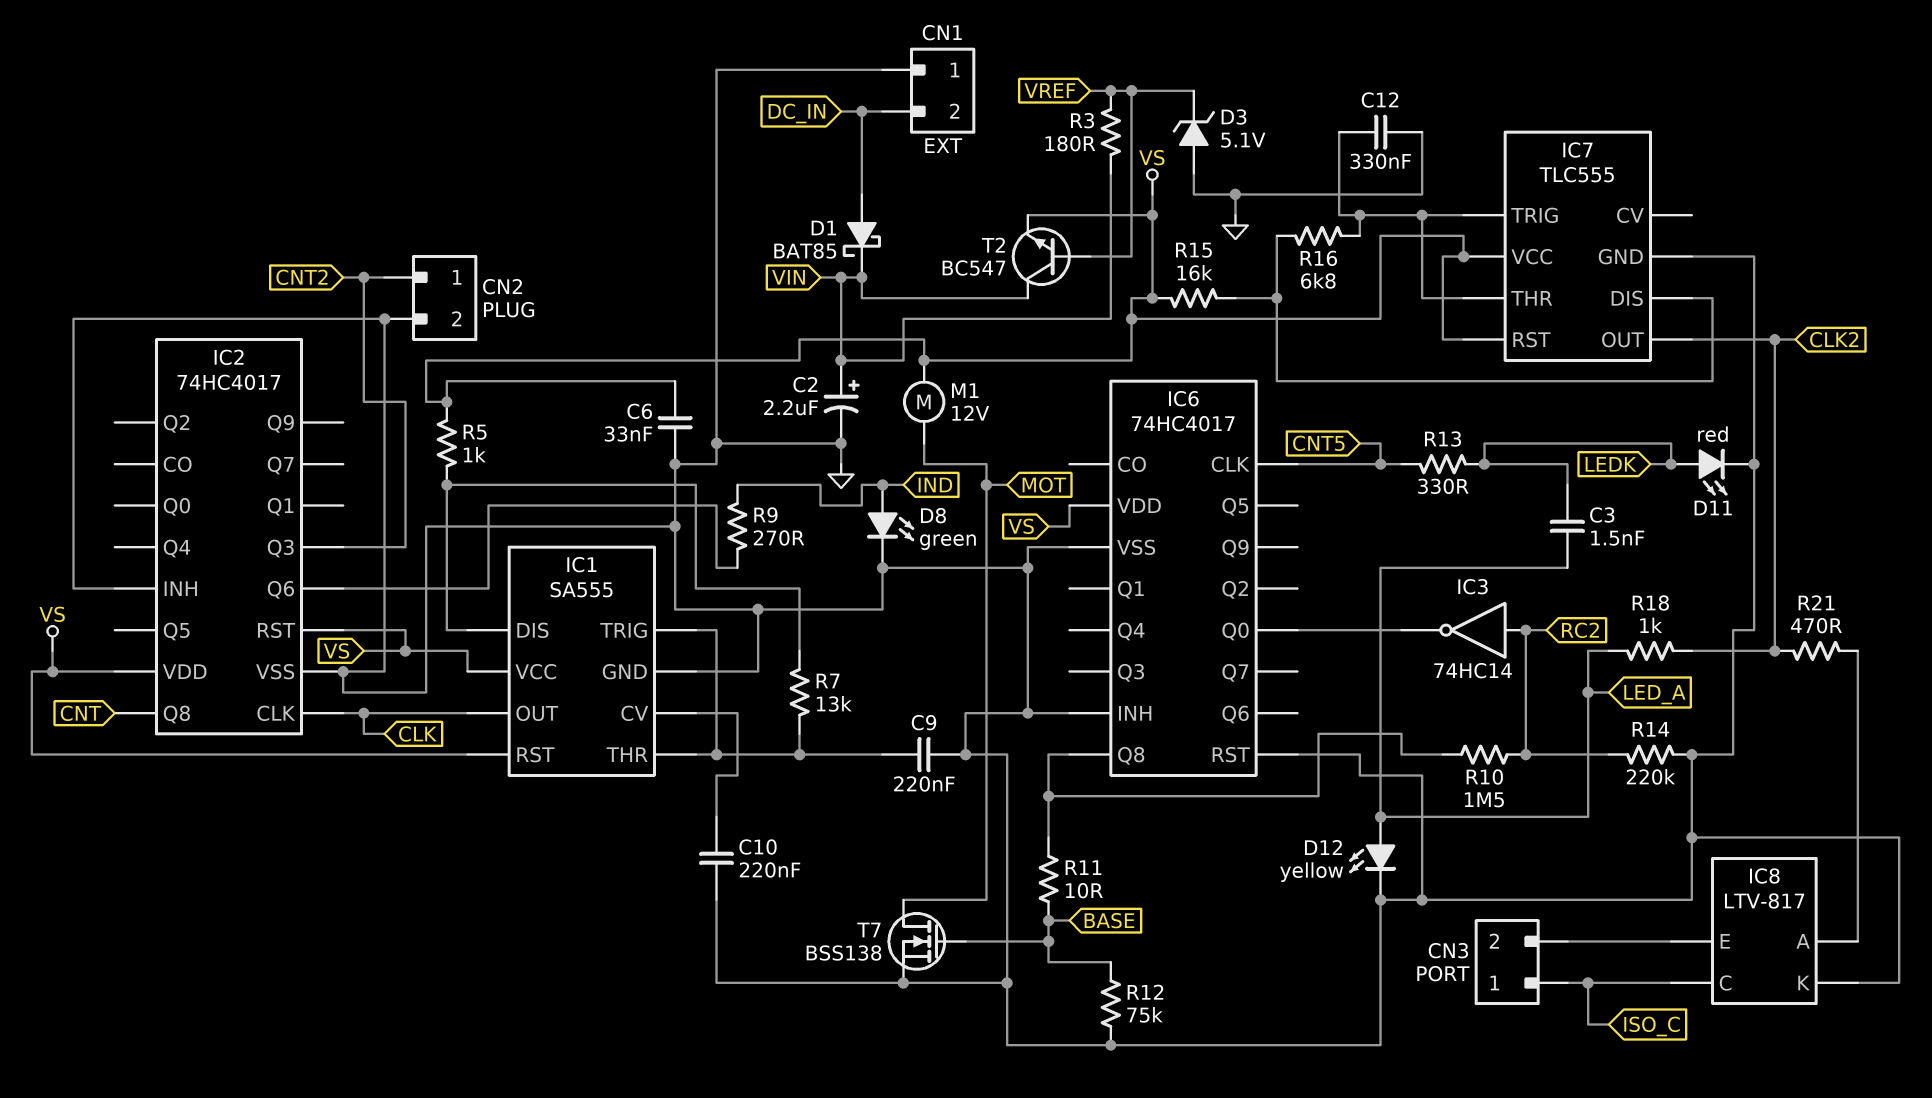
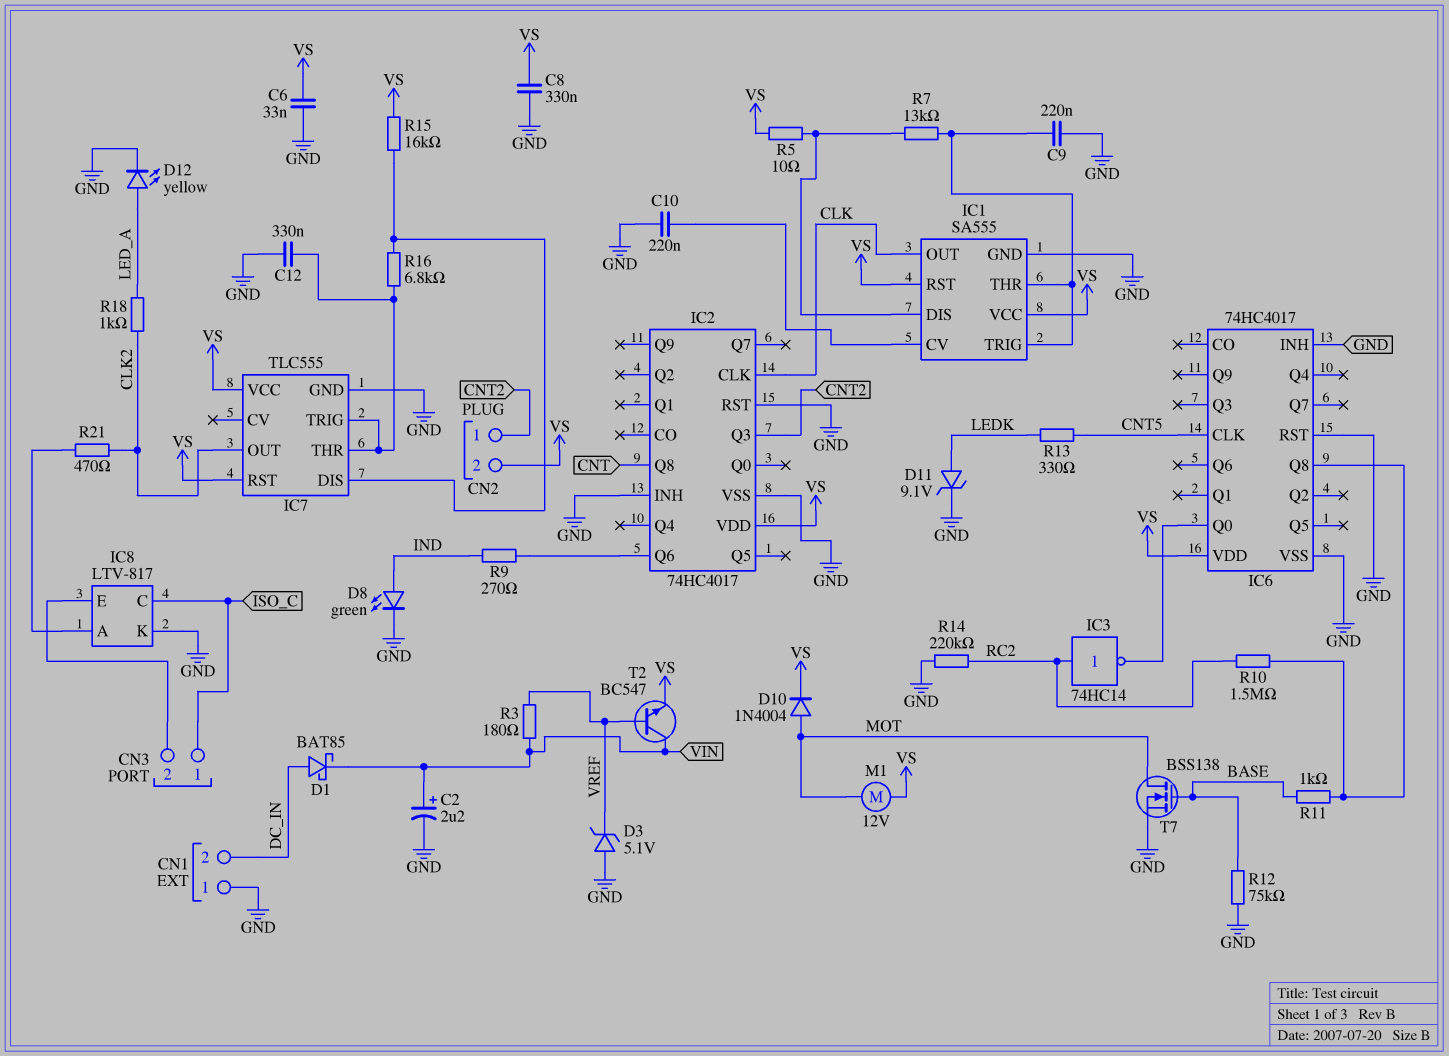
C3: 1.5nF (LEDK, LED_A) -> none
C8: none -> 330nF (GND, VS)
CN2 pin 2: GND -> VS
D10: none -> diode 1N4004 (A MOT, K VS)
D11: LED red (A LEDK, K GND) -> zener 9.1V (A LEDK, K GND)
IC2 pin RST: VS -> GND
R5: 1k (IC1/DIS, VS) -> 10 (IC1/DIS, VS)
R11: 10 (BASE, IC6/Q8) -> 1k (BASE, IC6/Q8)

